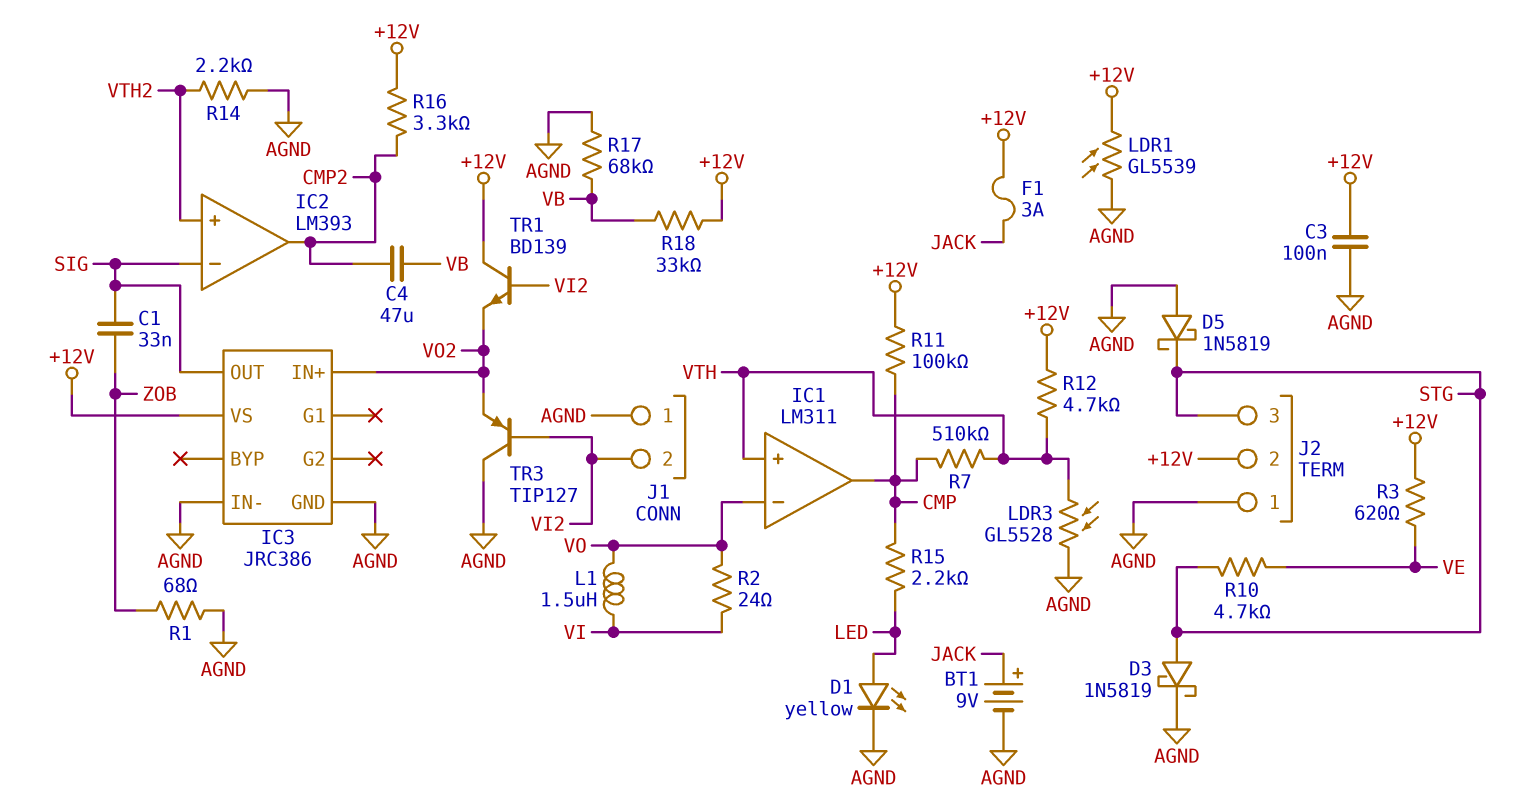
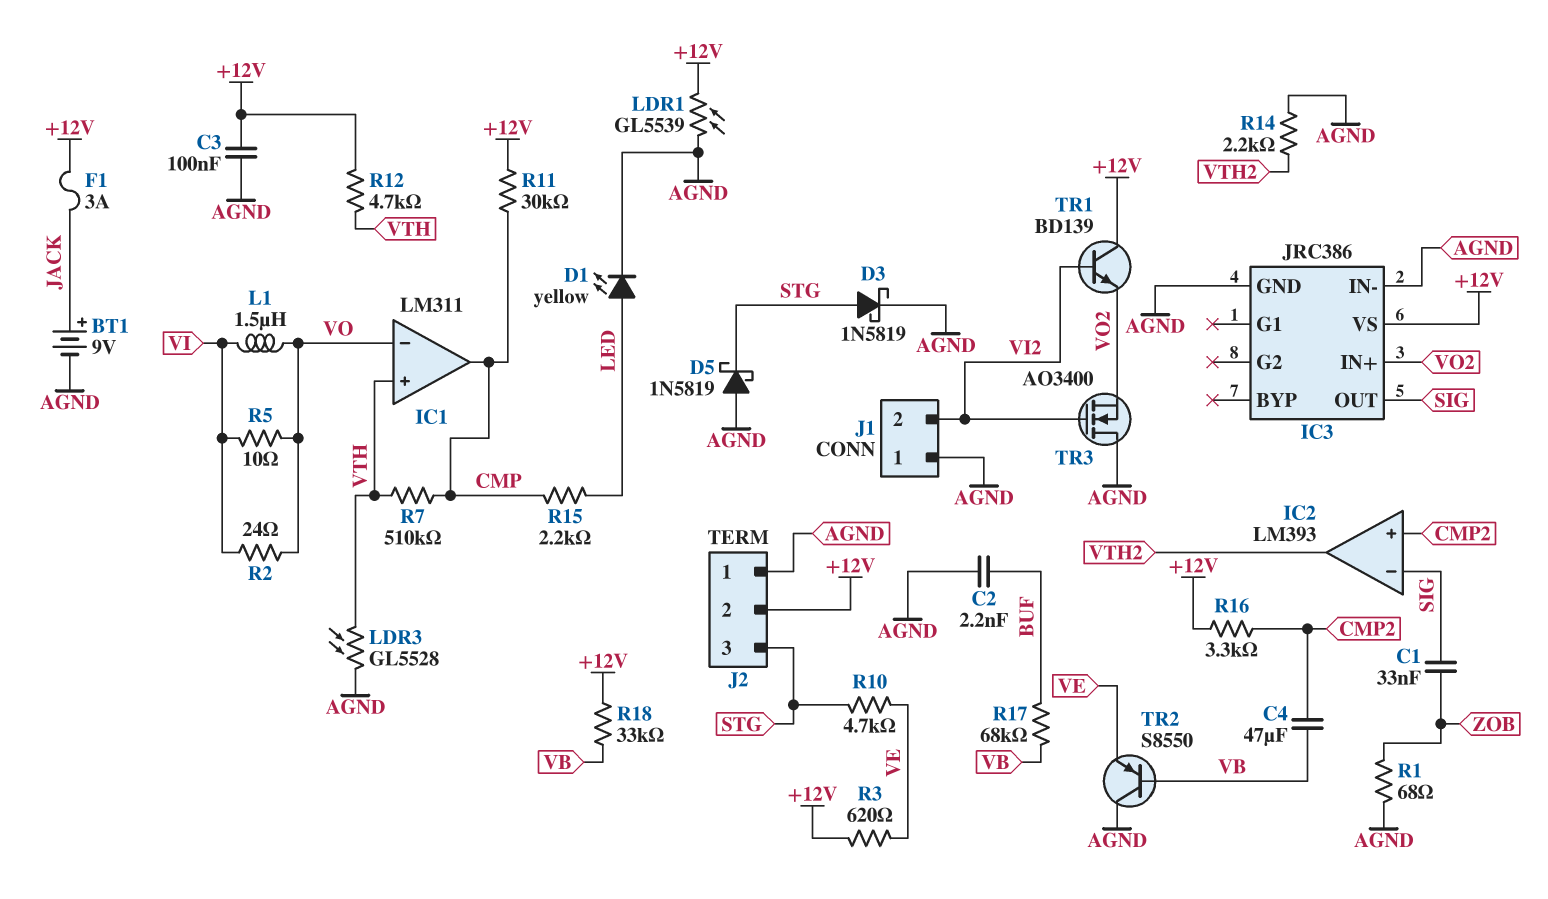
C2: none -> 2.2nF (AGND, BUF)
IC2 pin in+: VTH2 -> CMP2
IC2 pin out: CMP2 -> VTH2
R5: none -> 10 (VI, VO)
R11: 100k (+12V, CMP) -> 30k (+12V, CMP)
R17: 68k (AGND, VB) -> 68k (BUF, VB)
TR2: none -> PNP S8550 (B VB, C AGND, E VE)
TR3: PNP TIP127 (B VI2, C AGND, E VO2) -> NMOS AO3400 (G VI2, D AGND, S VO2)

